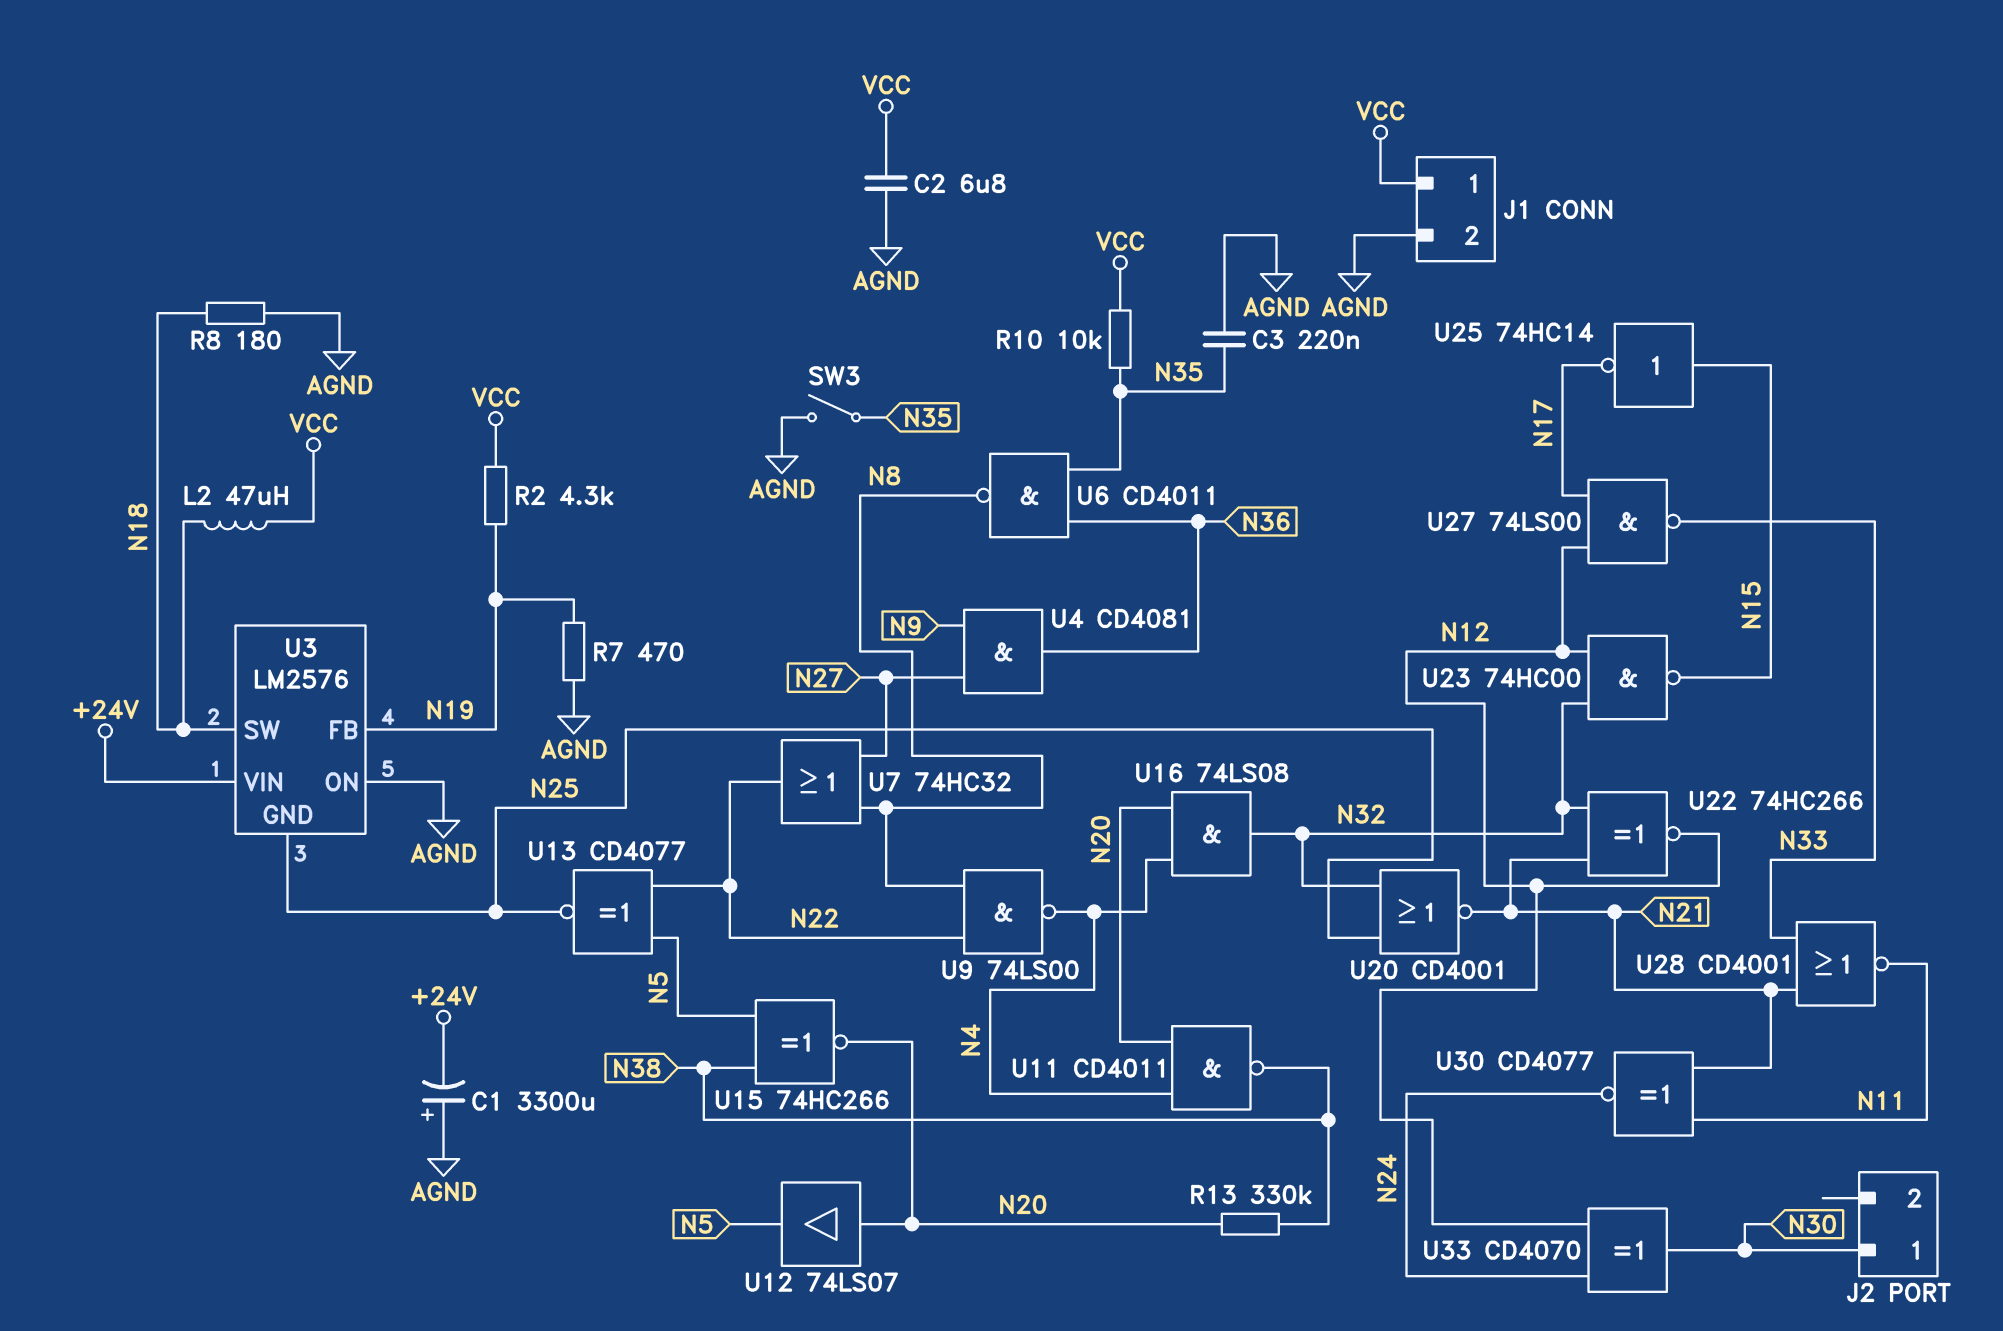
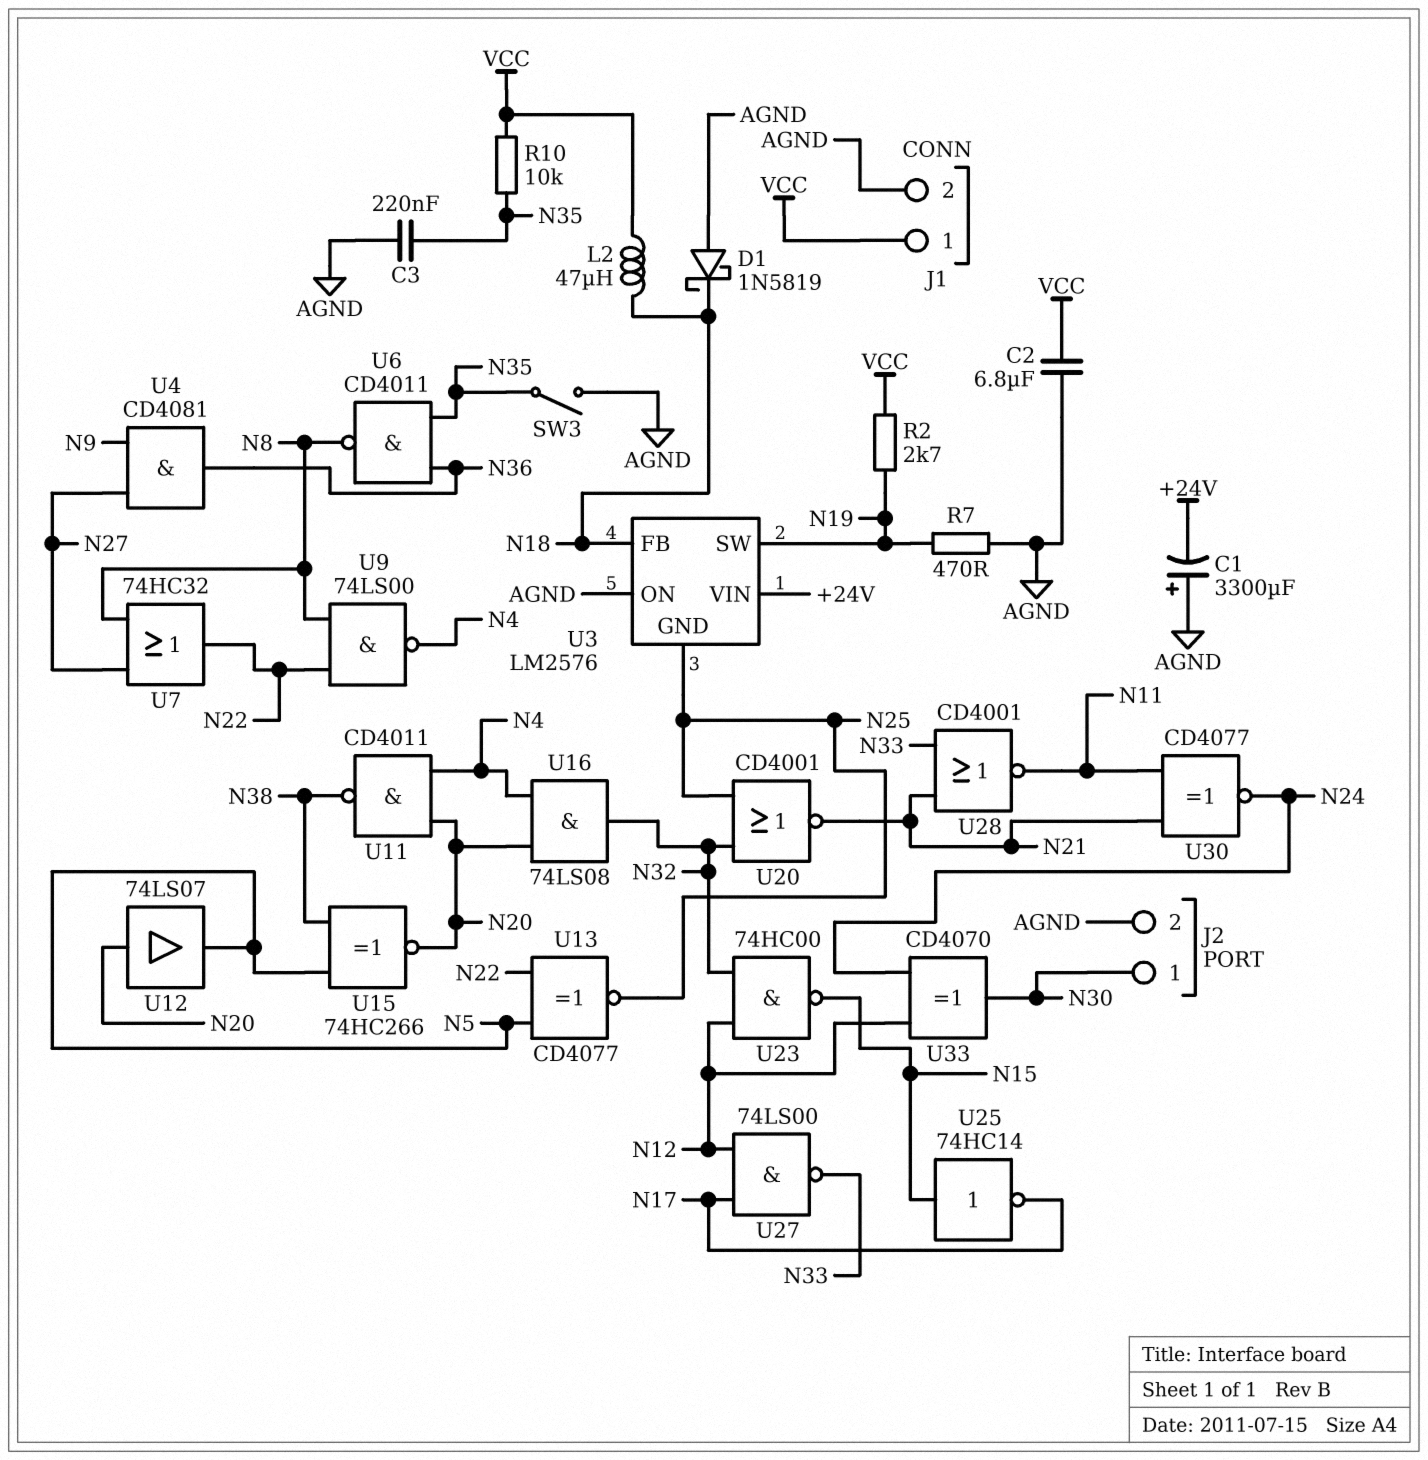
D1: none -> schottky 1N5819 (A AGND, K N18)
J2 pin 2: none -> AGND
R2: 4.3k (N19, VCC) -> 2.7k (N19, VCC)
R8: 180 (AGND, N18) -> none
R13: 330k (N20, N38) -> none
U3 pin FB: N19 -> N18
U3 pin SW: N18 -> N19
U22: XNOR 74HC266 (in N21, in N32, out N12) -> none

